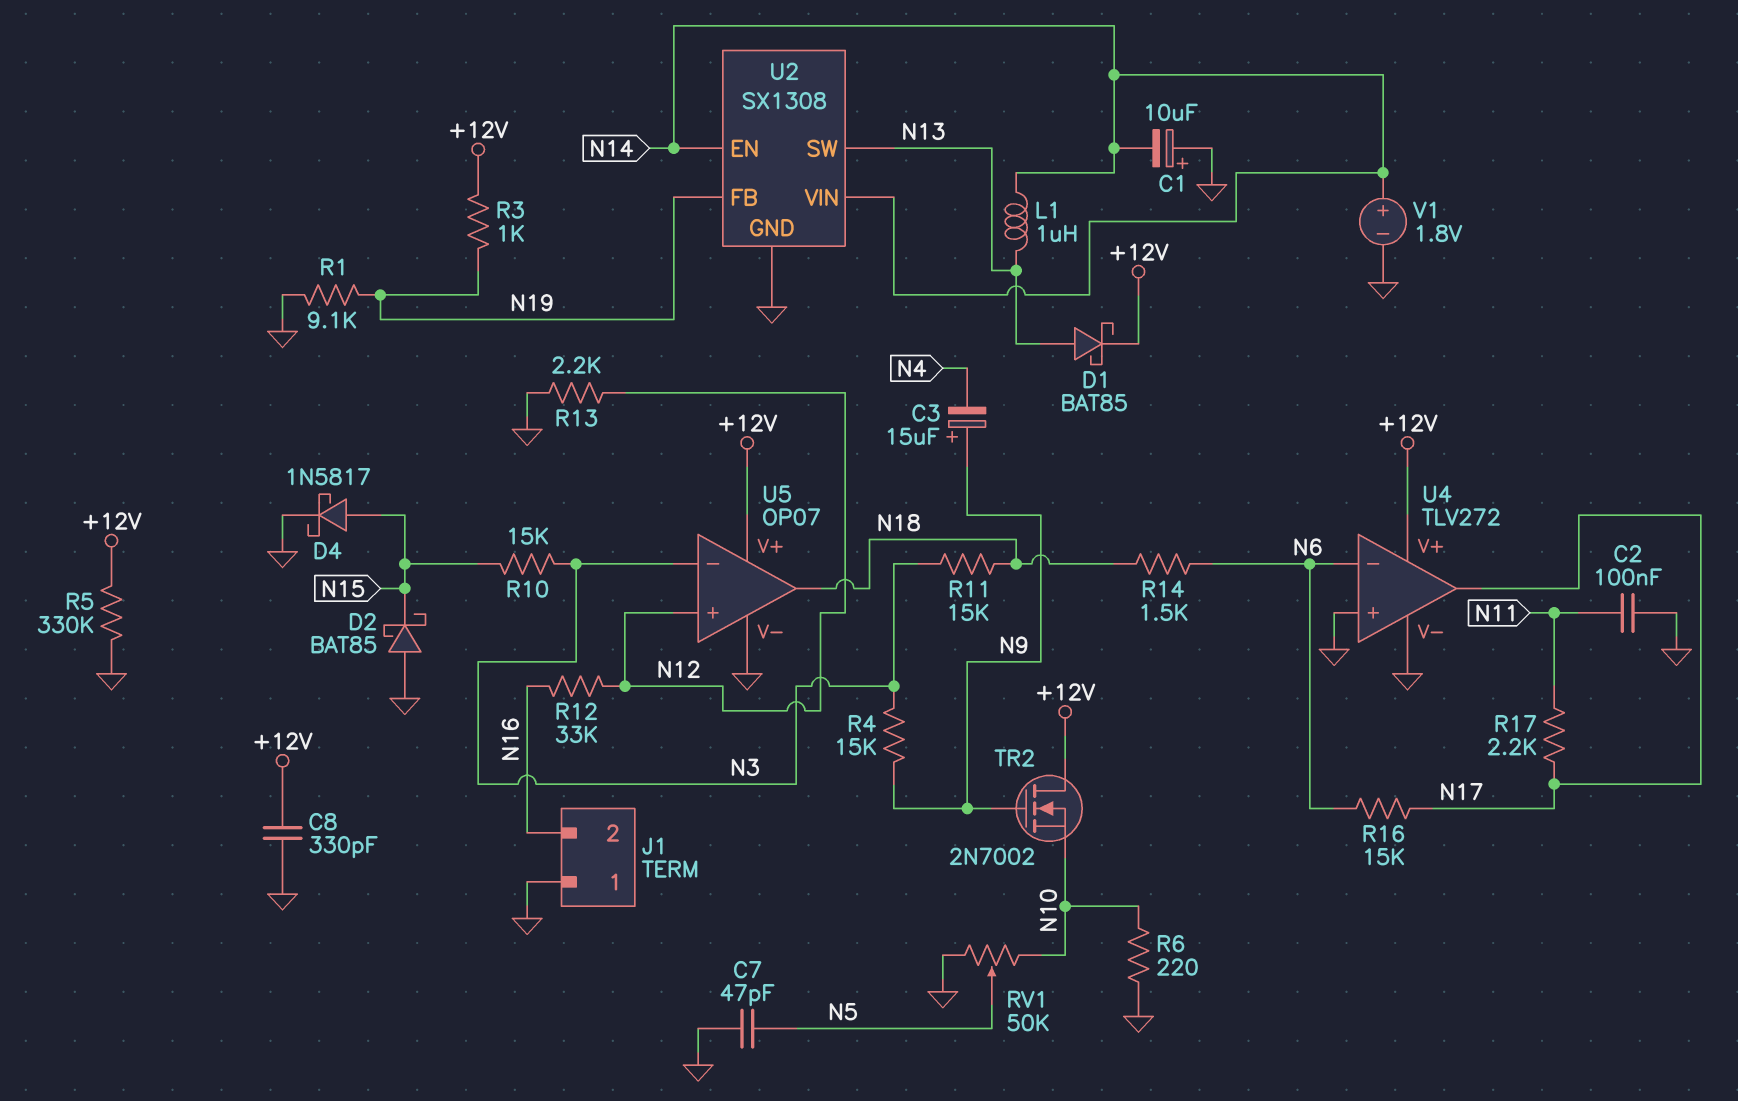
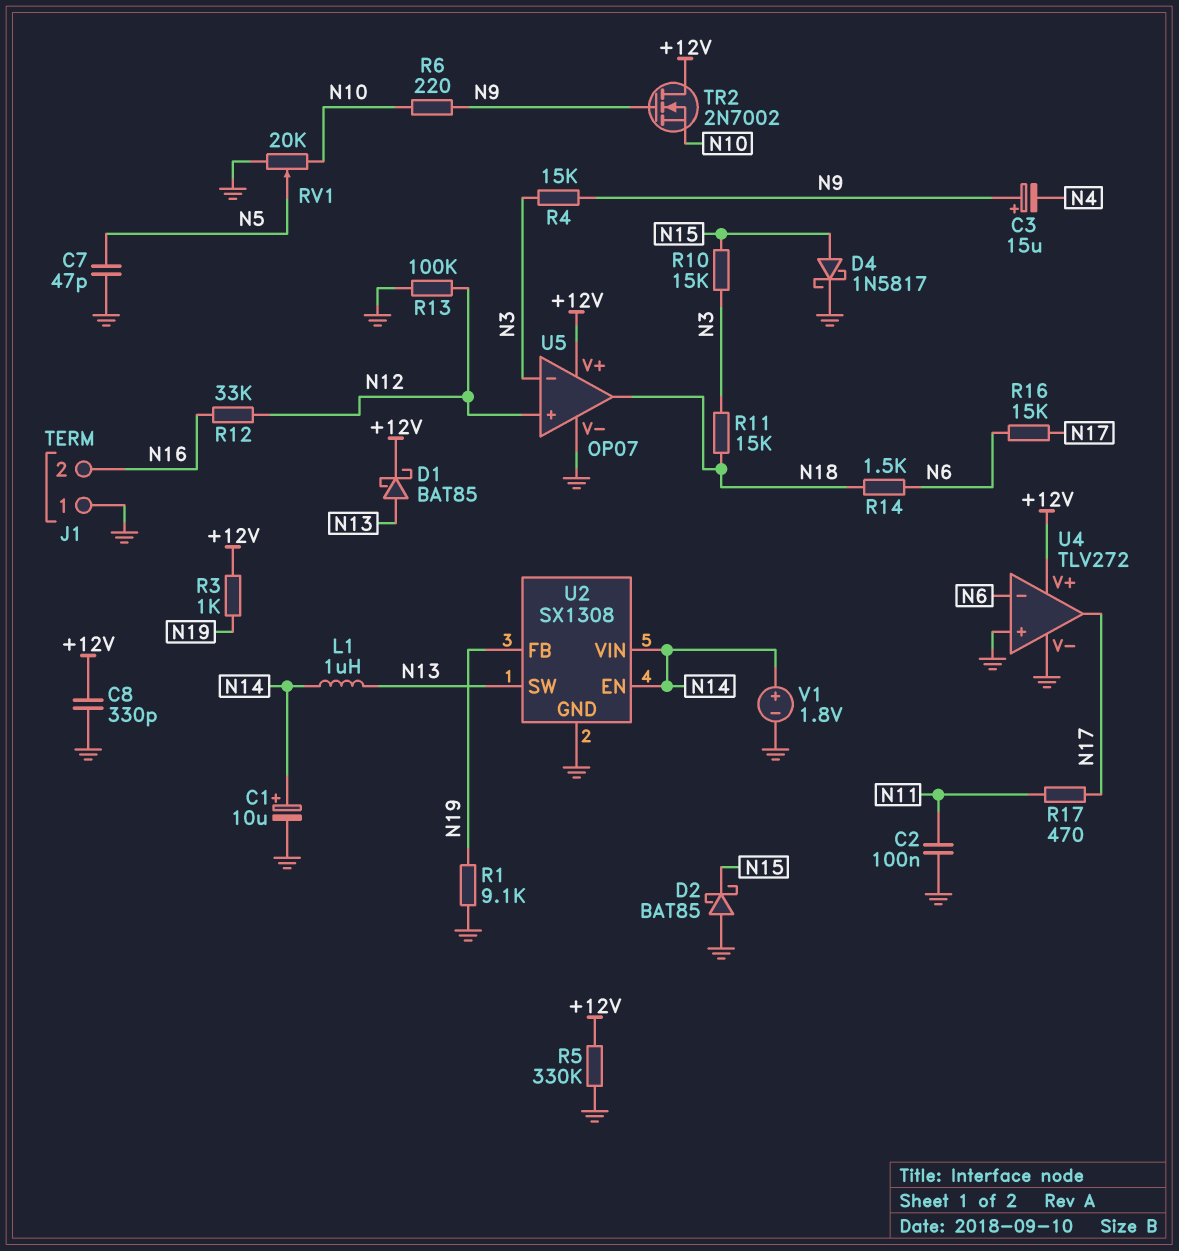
C1: 10uF (plus GND, minus N14) -> 10uF (plus N14, minus GND)
R6: 220 (GND, N10) -> 220 (N9, N10)
R13: 2.2k (GND, N12) -> 100k (GND, N12)
R17: 2.2k (N11, N17) -> 470 (N11, N17)
RV1: 50k (GND, N10, wiper N5) -> 20k (GND, N10, wiper N5)

